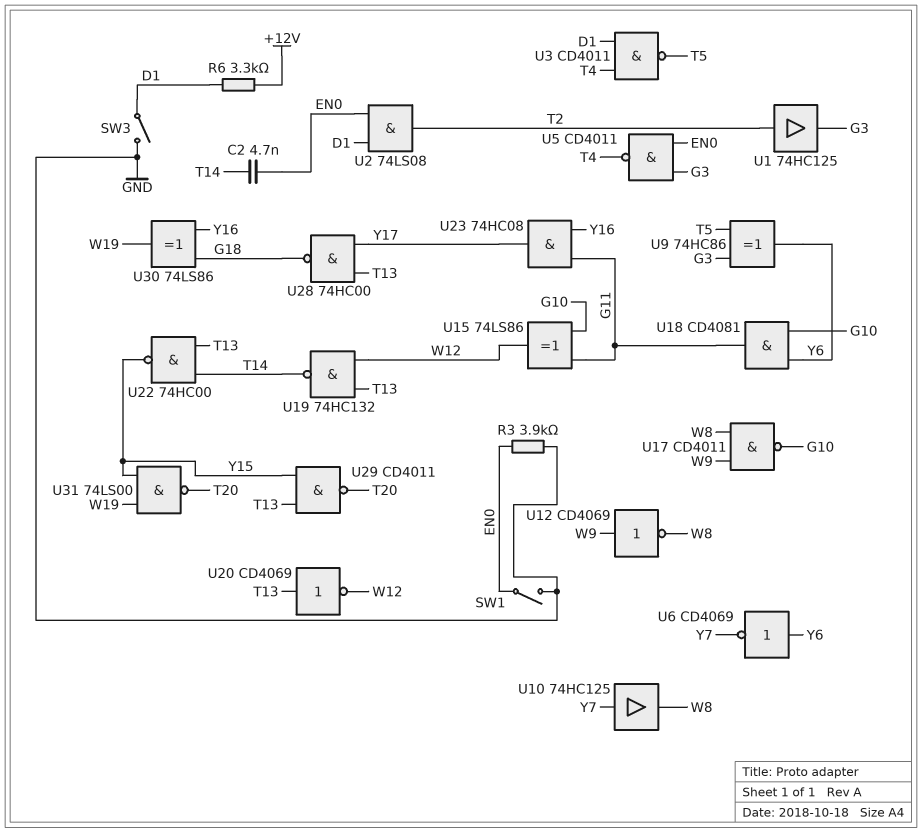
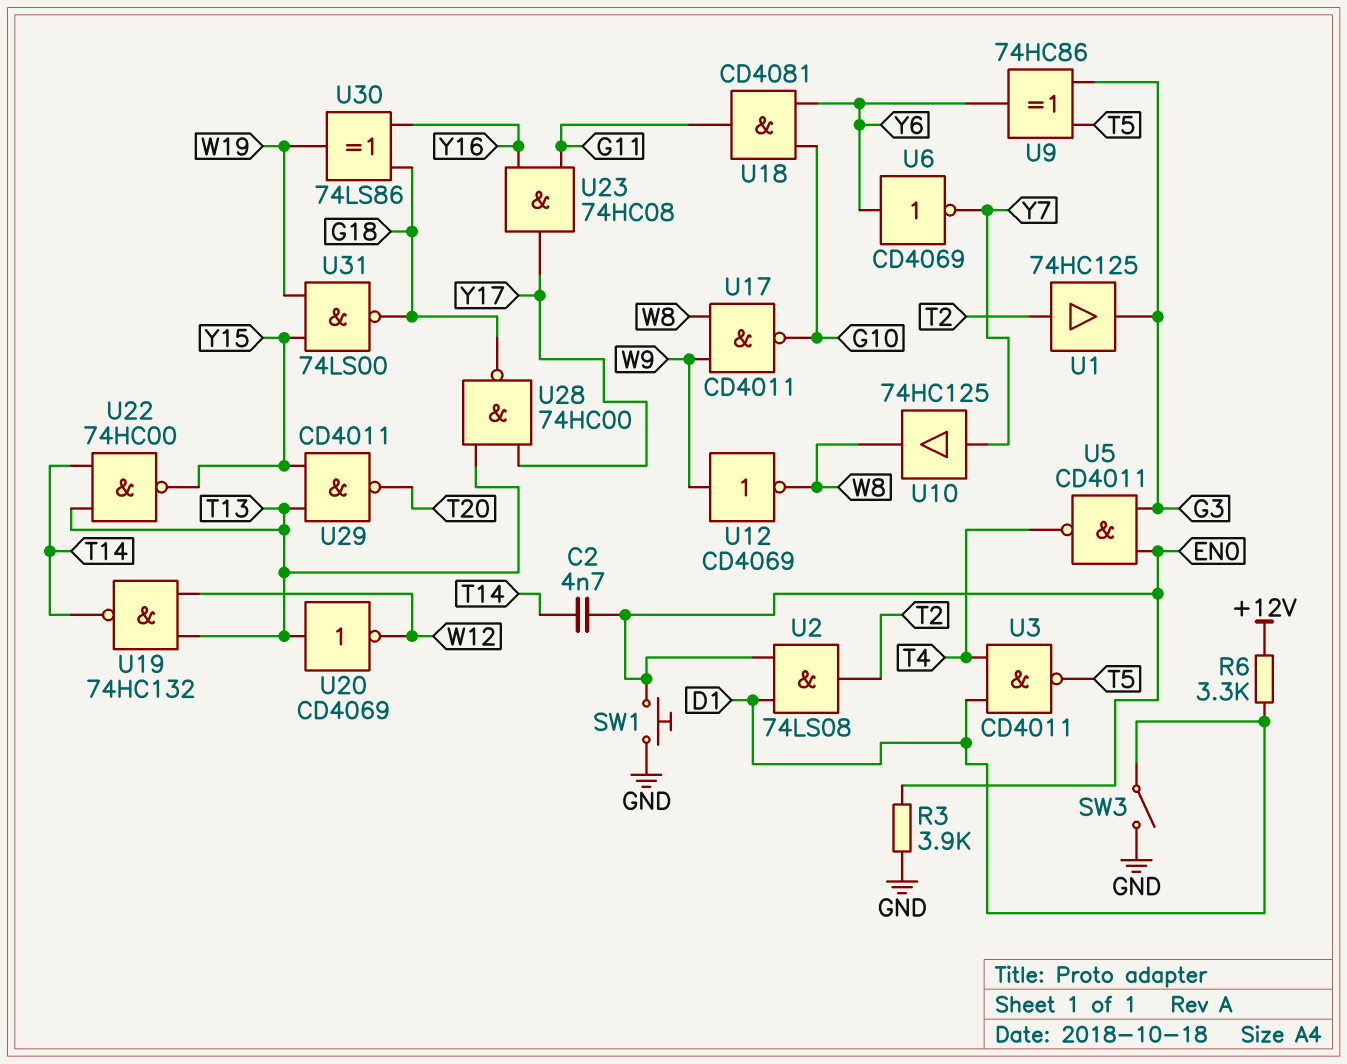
SW1: switch (EN0, GND) -> button (EN0, GND)
U15: XOR 74LS86 (in G10, in G11, out W12) -> none
U31: NAND 74LS00 (in W19, in Y15, out T20) -> NAND 74LS00 (in W19, in Y15, out G18)

